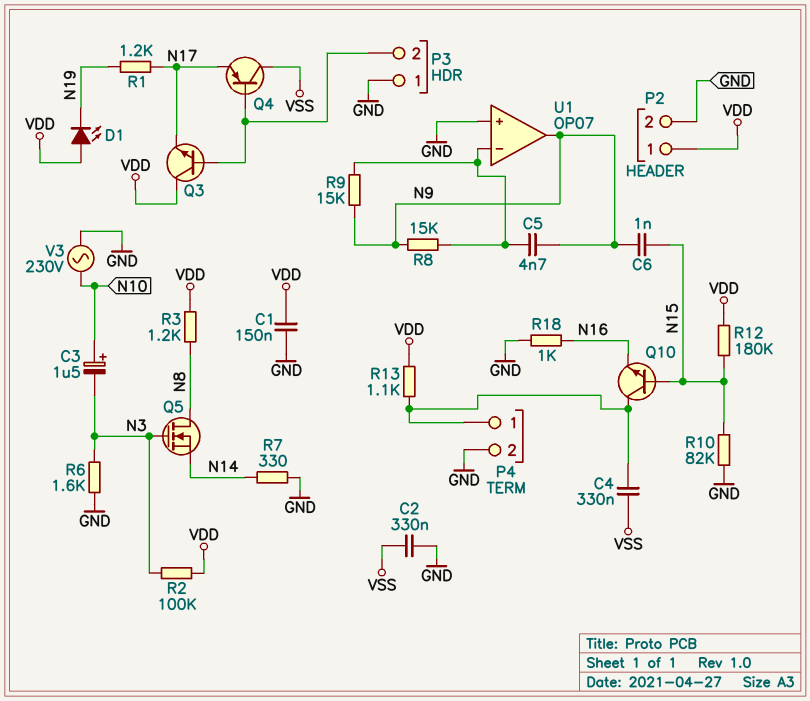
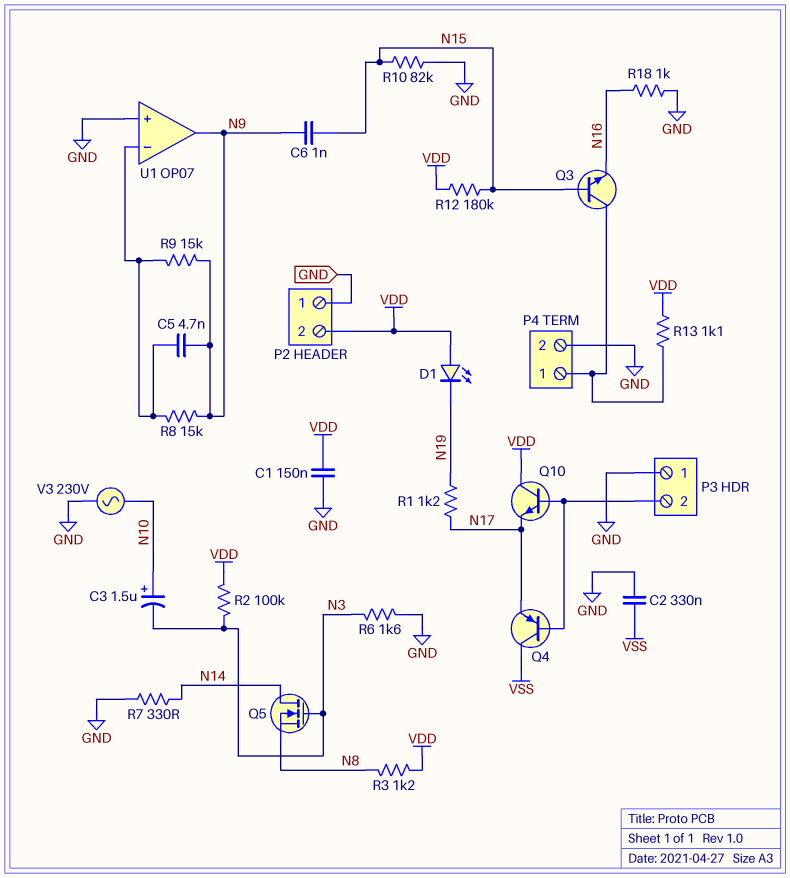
C4: 330nF (P4/1, VSS) -> none
P2 pin 1: VDD -> GND
P2 pin 2: GND -> VDD
Q3: NPN (B P3/2, C VDD, E N17) -> NPN (B N15, C P4/1, E N16)
Q5: NMOS (G N3, D N8, S N14) -> NMOS (G N3, D N14, S N8)
Q10: NPN (B N15, C P4/1, E N16) -> NPN (B P3/2, C VDD, E N17)

